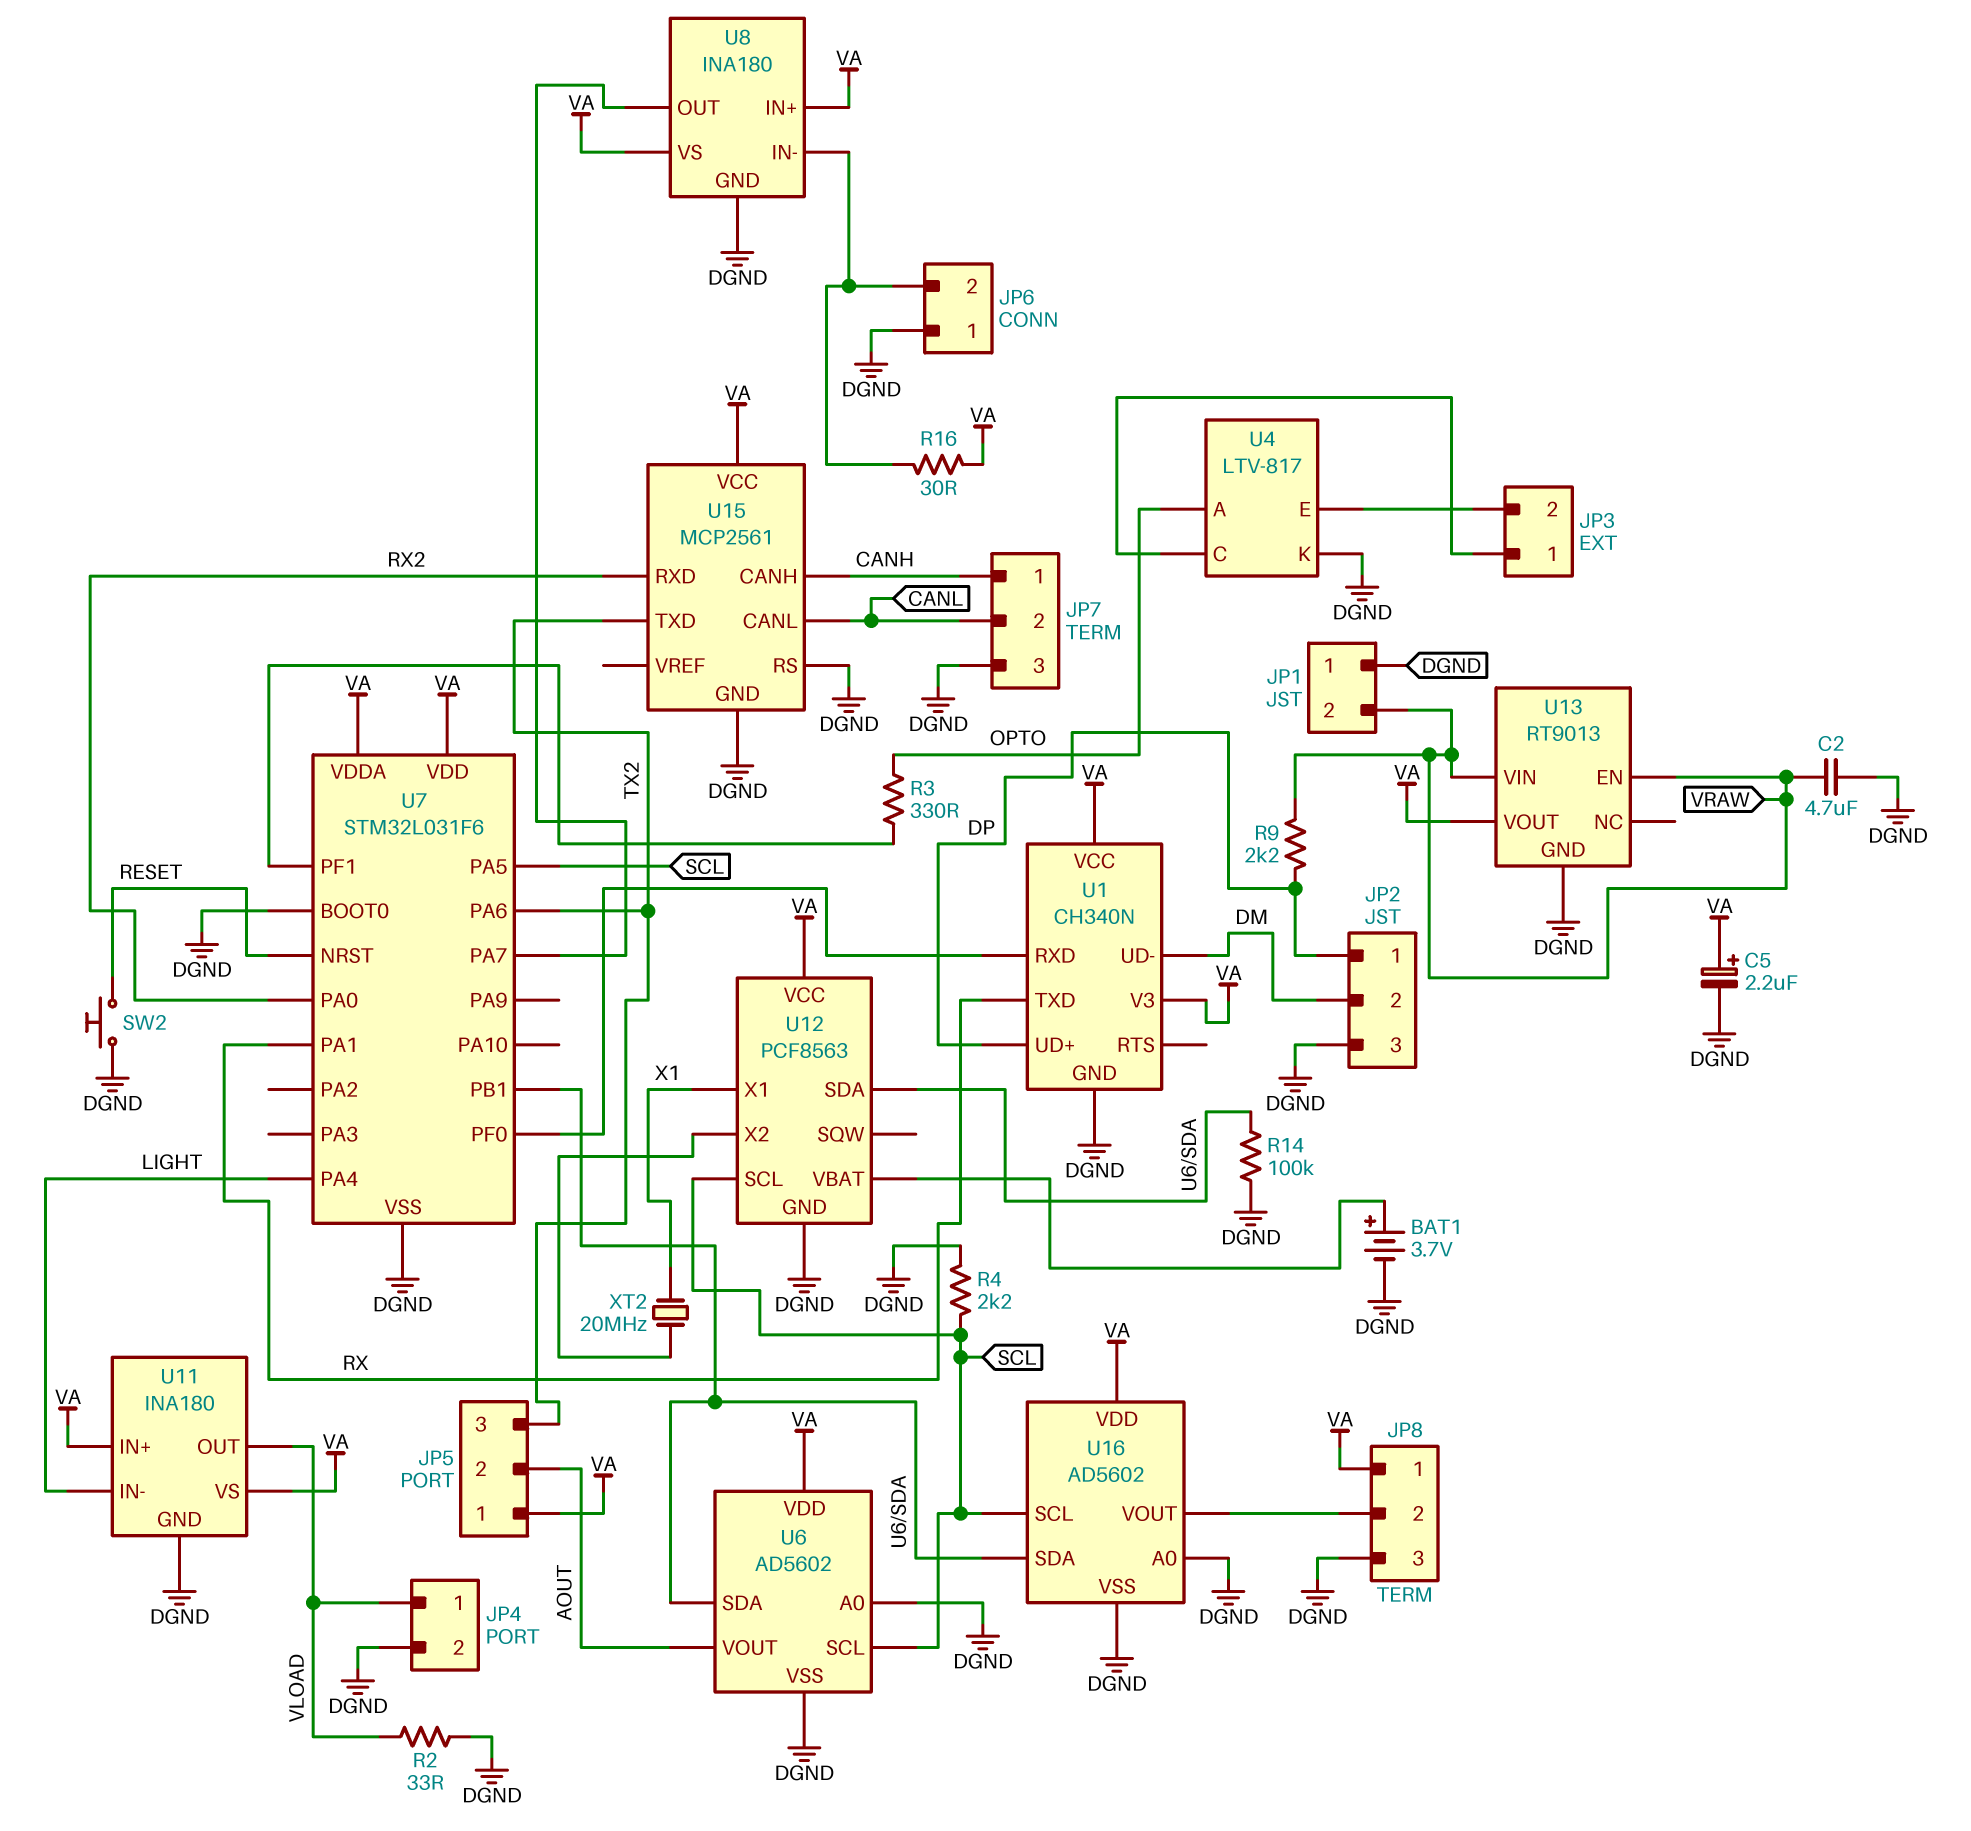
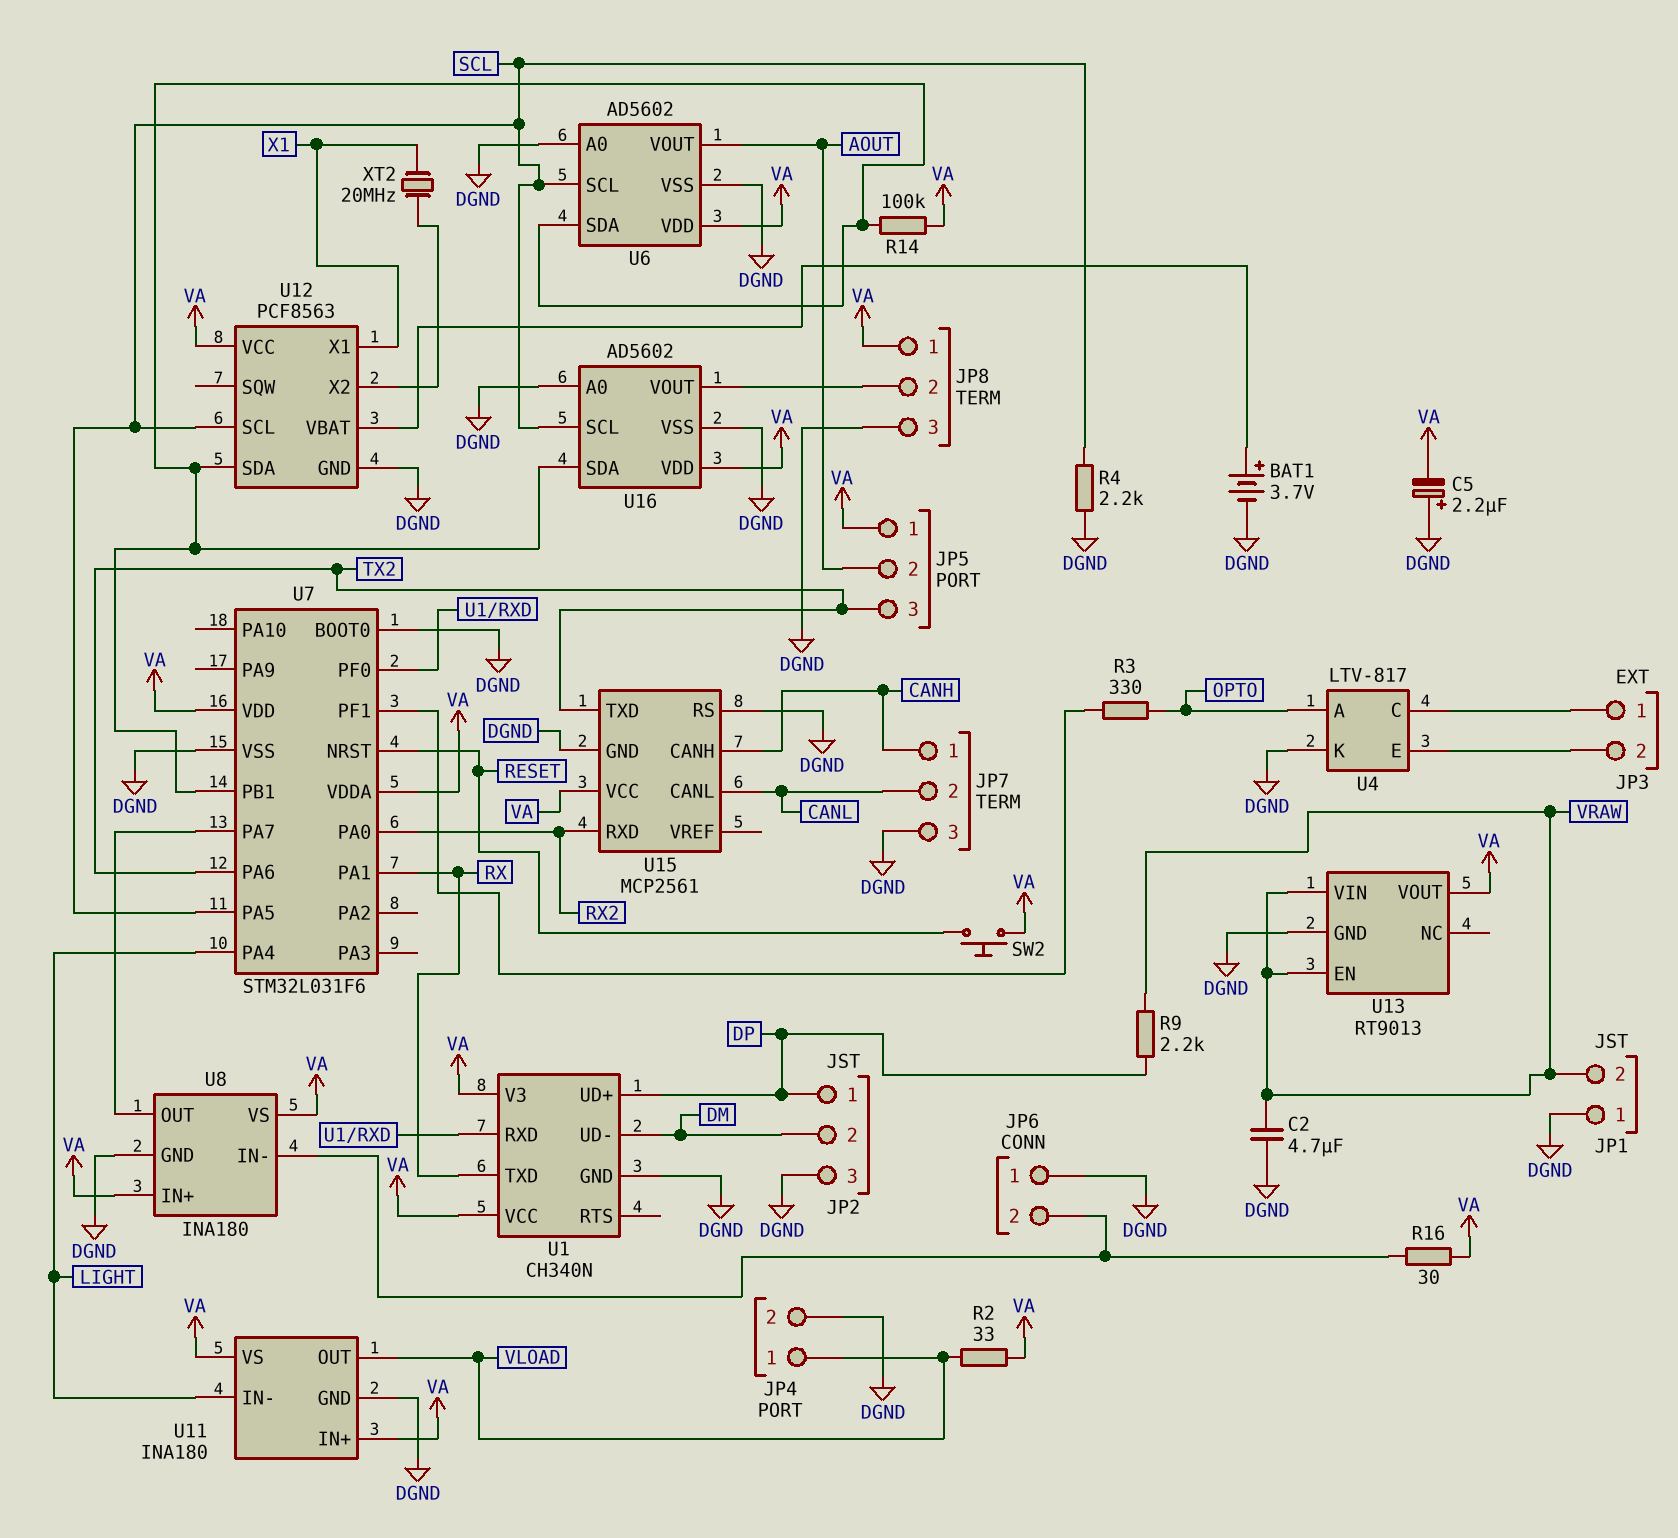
C5: 2.2uF (plus VA, minus DGND) -> 2.2uF (plus DGND, minus VA)
R2: 33 (DGND, VLOAD) -> 33 (VA, VLOAD)
R14: 100k (DGND, U6/SDA) -> 100k (U6/SDA, VA)
SW2: button (DGND, RESET) -> button (RESET, VA)

